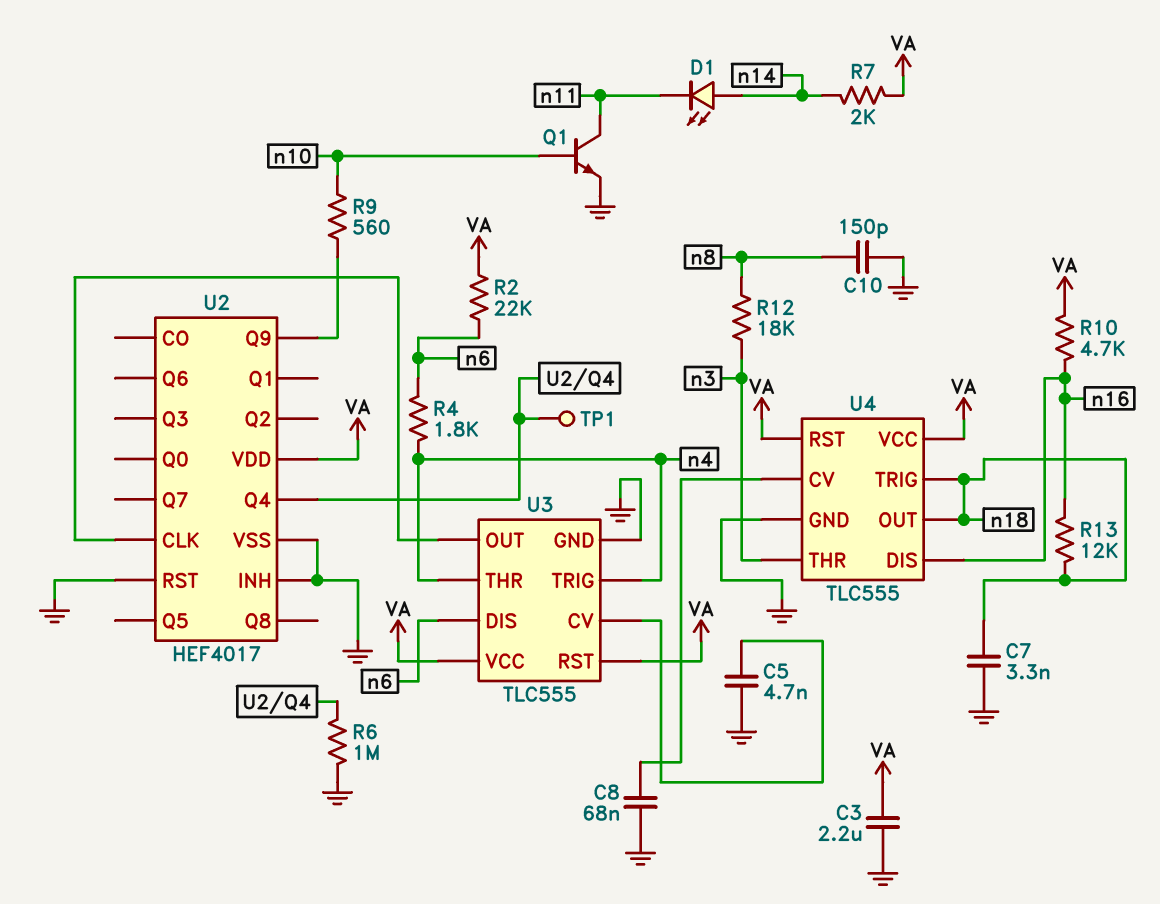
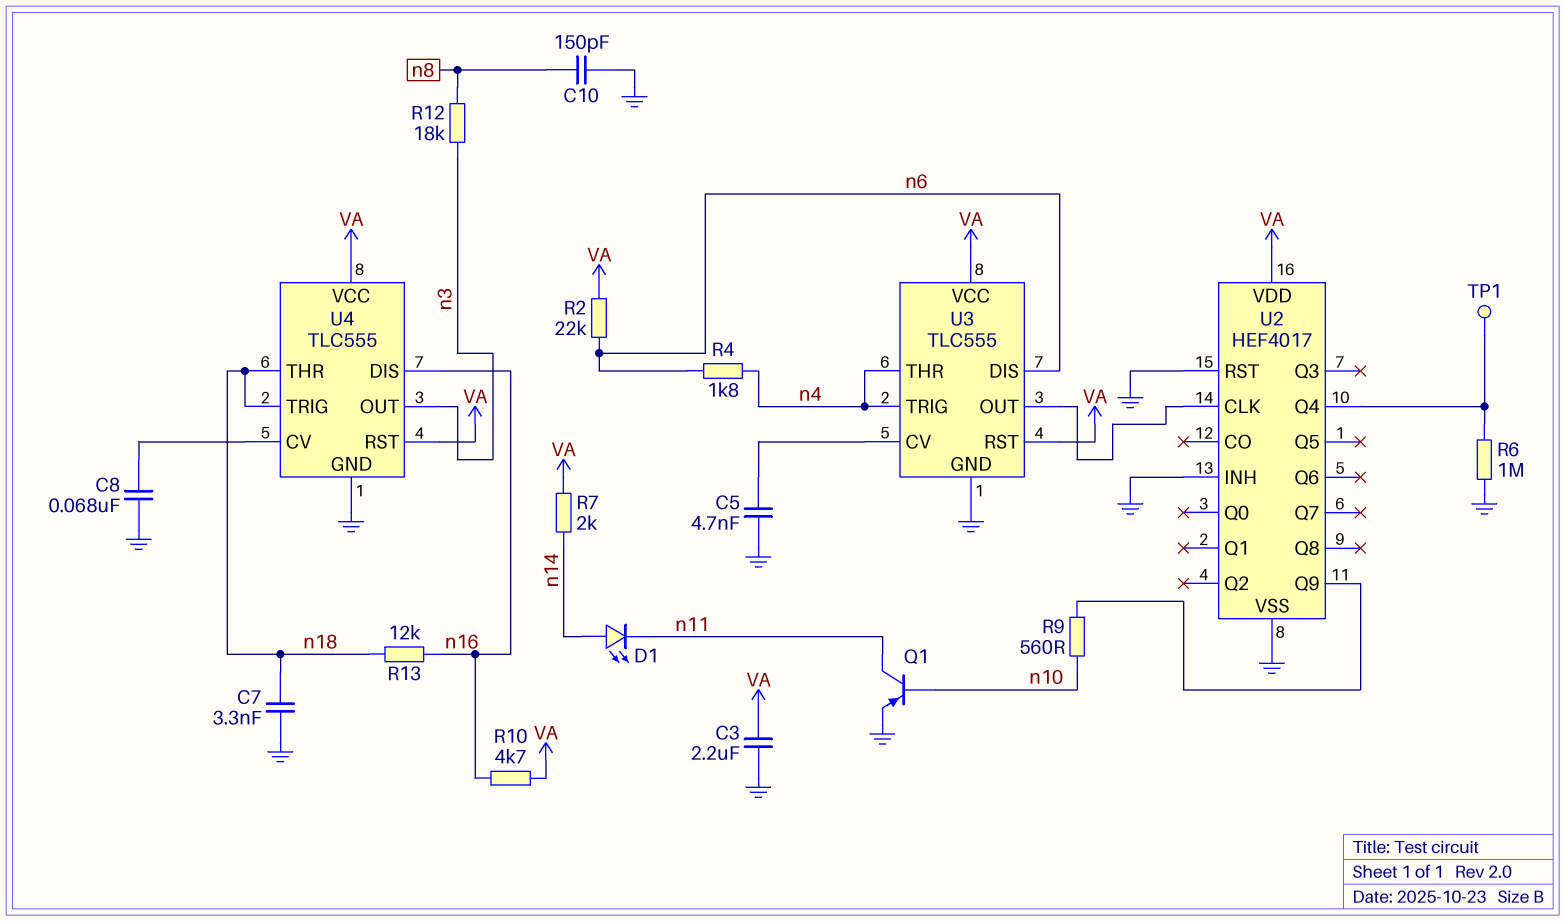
Q1: NPN (B n10, C n11, E GND) -> PNP (B n10, C n11, E GND)
U4 pin OUT: n18 -> n3
U4 pin THR: n3 -> n18

